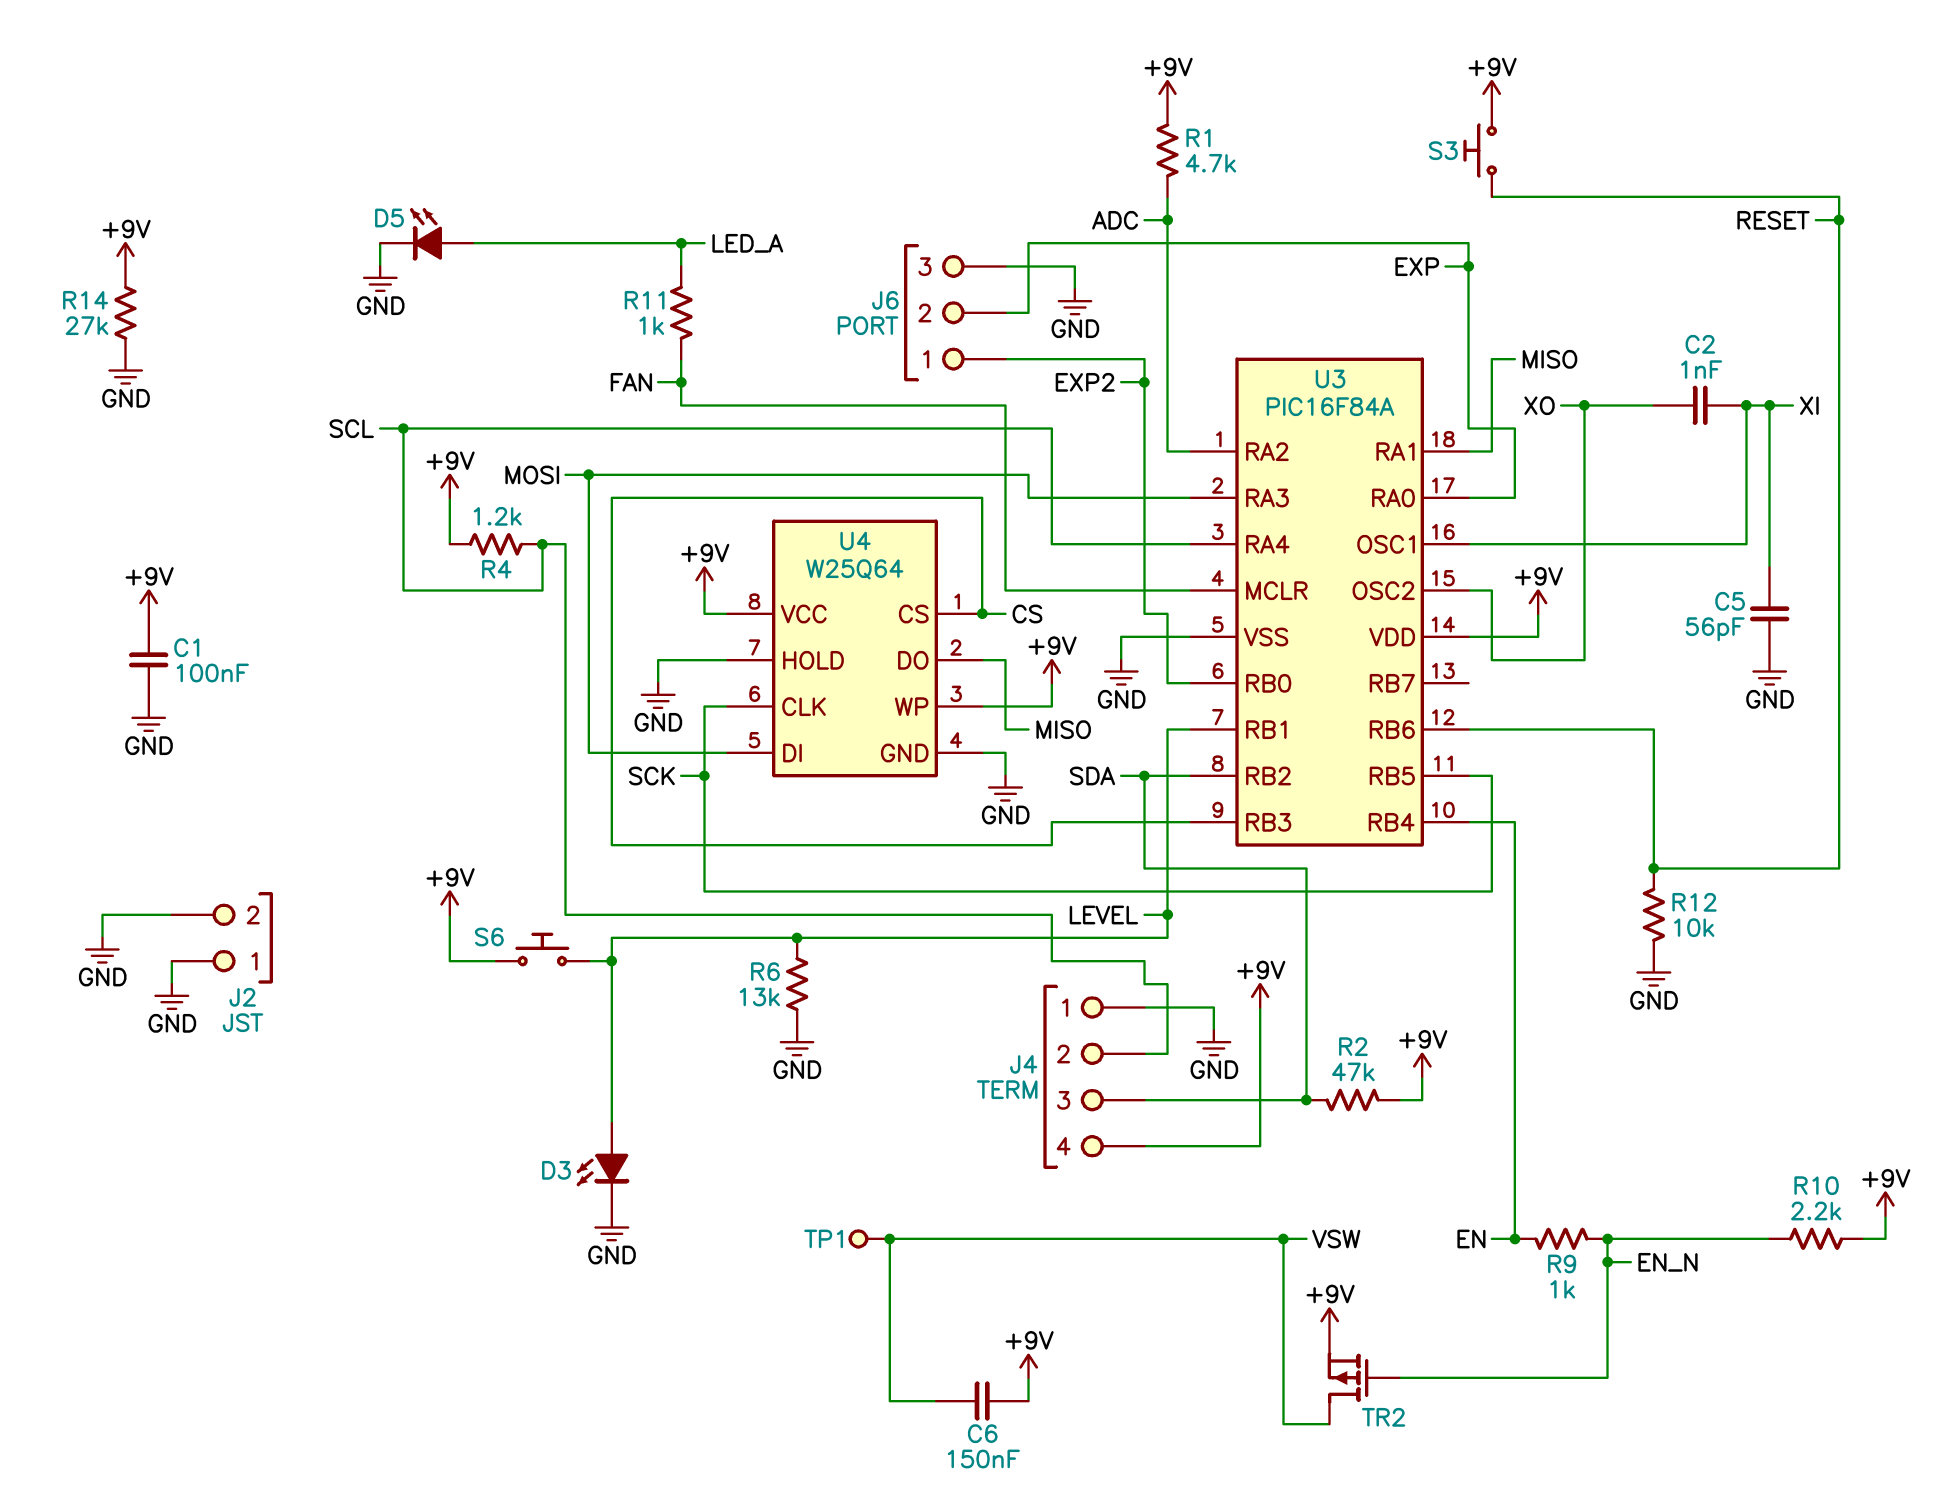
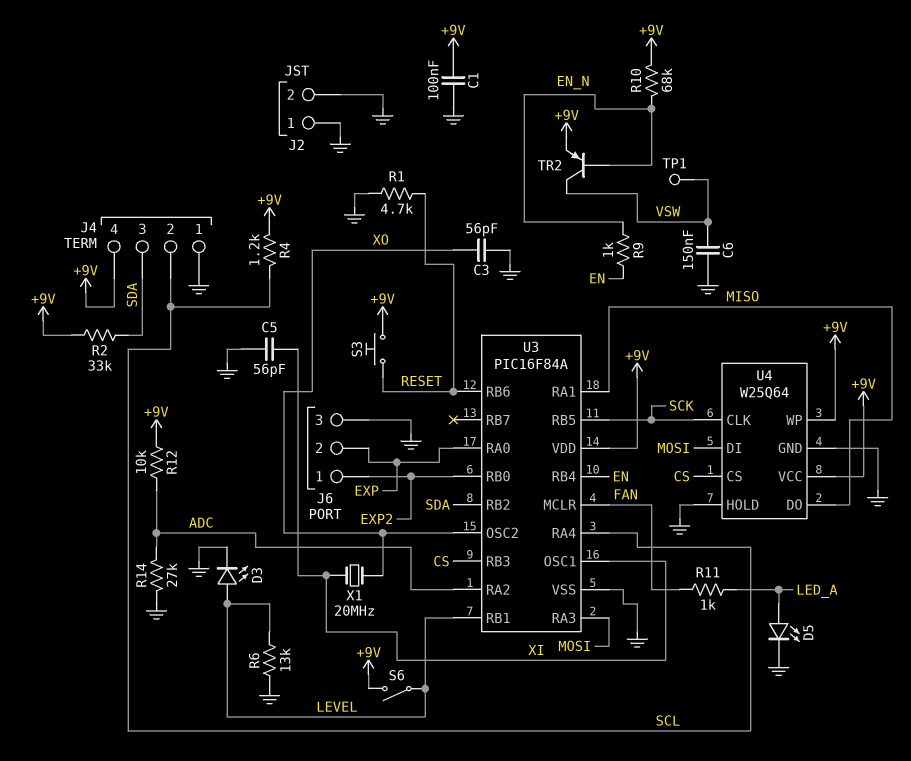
C2: 1nF (XI, XO) -> none
C3: none -> 56pF (GND, XO)
C6: 150nF (+9V, VSW) -> 150nF (GND, VSW)
R1: 4.7k (+9V, ADC) -> 4.7k (GND, RESET)
R2: 47k (+9V, SDA) -> 33k (+9V, SDA)
R10: 2.2k (+9V, EN_N) -> 68k (+9V, EN_N)
R12: 10k (GND, RESET) -> 10k (+9V, ADC)
R14: 27k (+9V, GND) -> 27k (ADC, GND)
S6: button (+9V, LEVEL) -> switch (+9V, LEVEL)
TR2: PMOS (G EN_N, D VSW, S +9V) -> PNP (B EN_N, C VSW, E +9V)
X1: none -> 20MHz (XI, XO)

